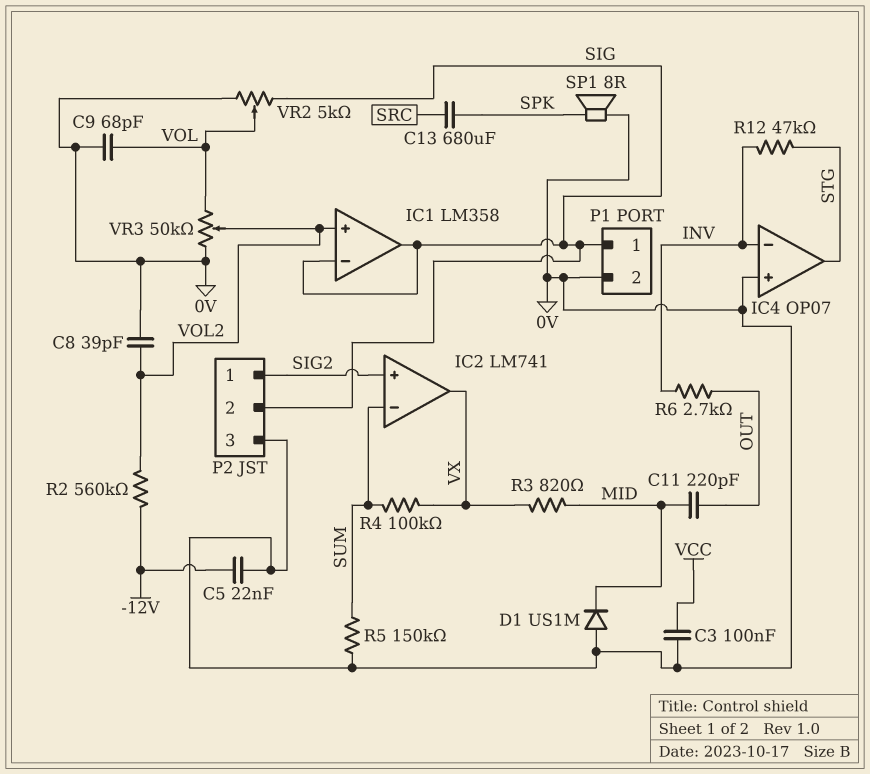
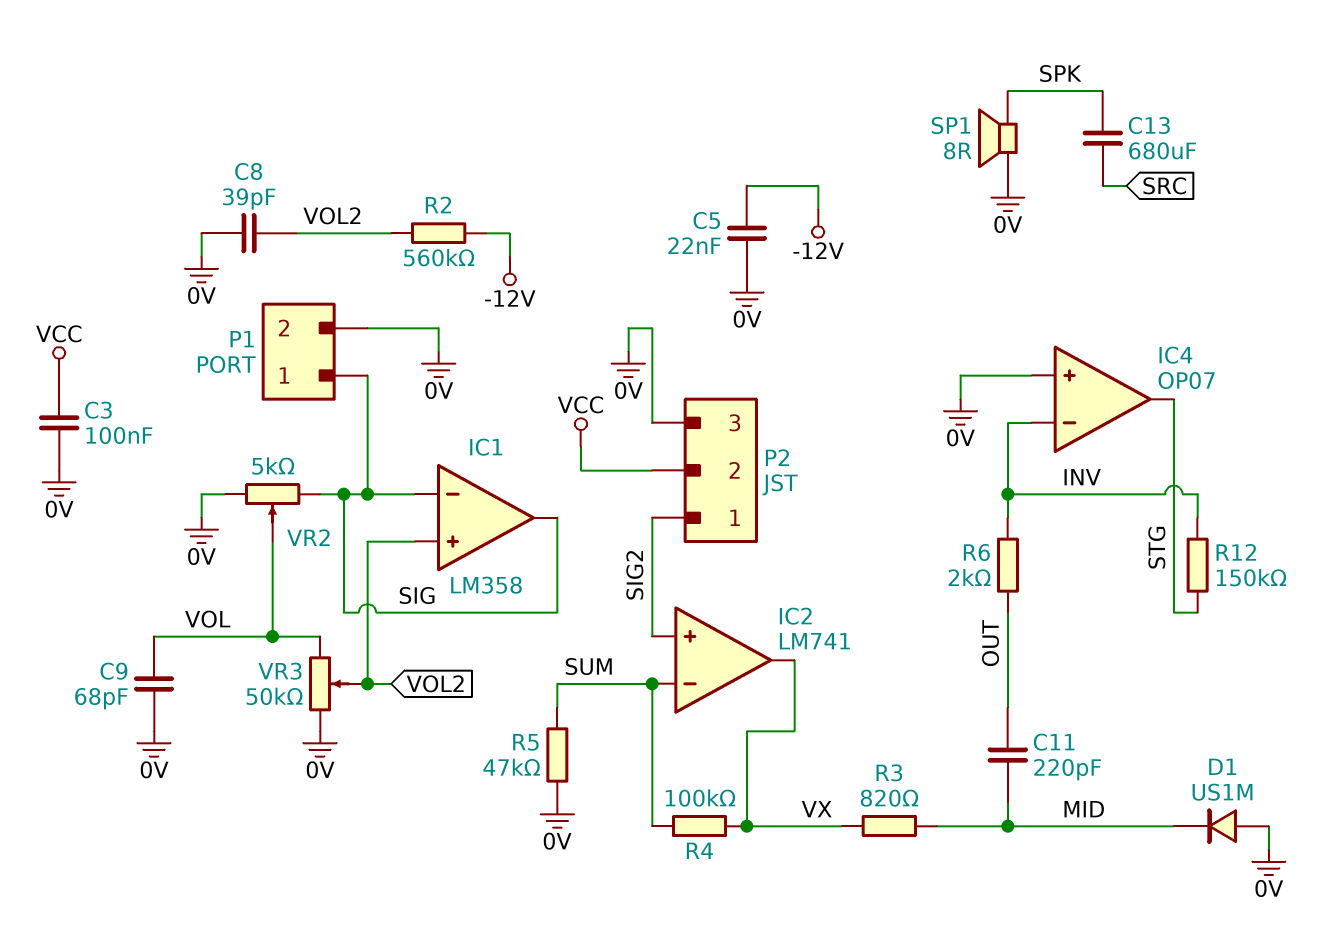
P2 pin 2: SIG -> VCC
R5: 150k (0V, SUM) -> 47k (0V, SUM)
R6: 2.7k (INV, OUT) -> 2k (INV, OUT)
R12: 47k (INV, STG) -> 150k (INV, STG)

